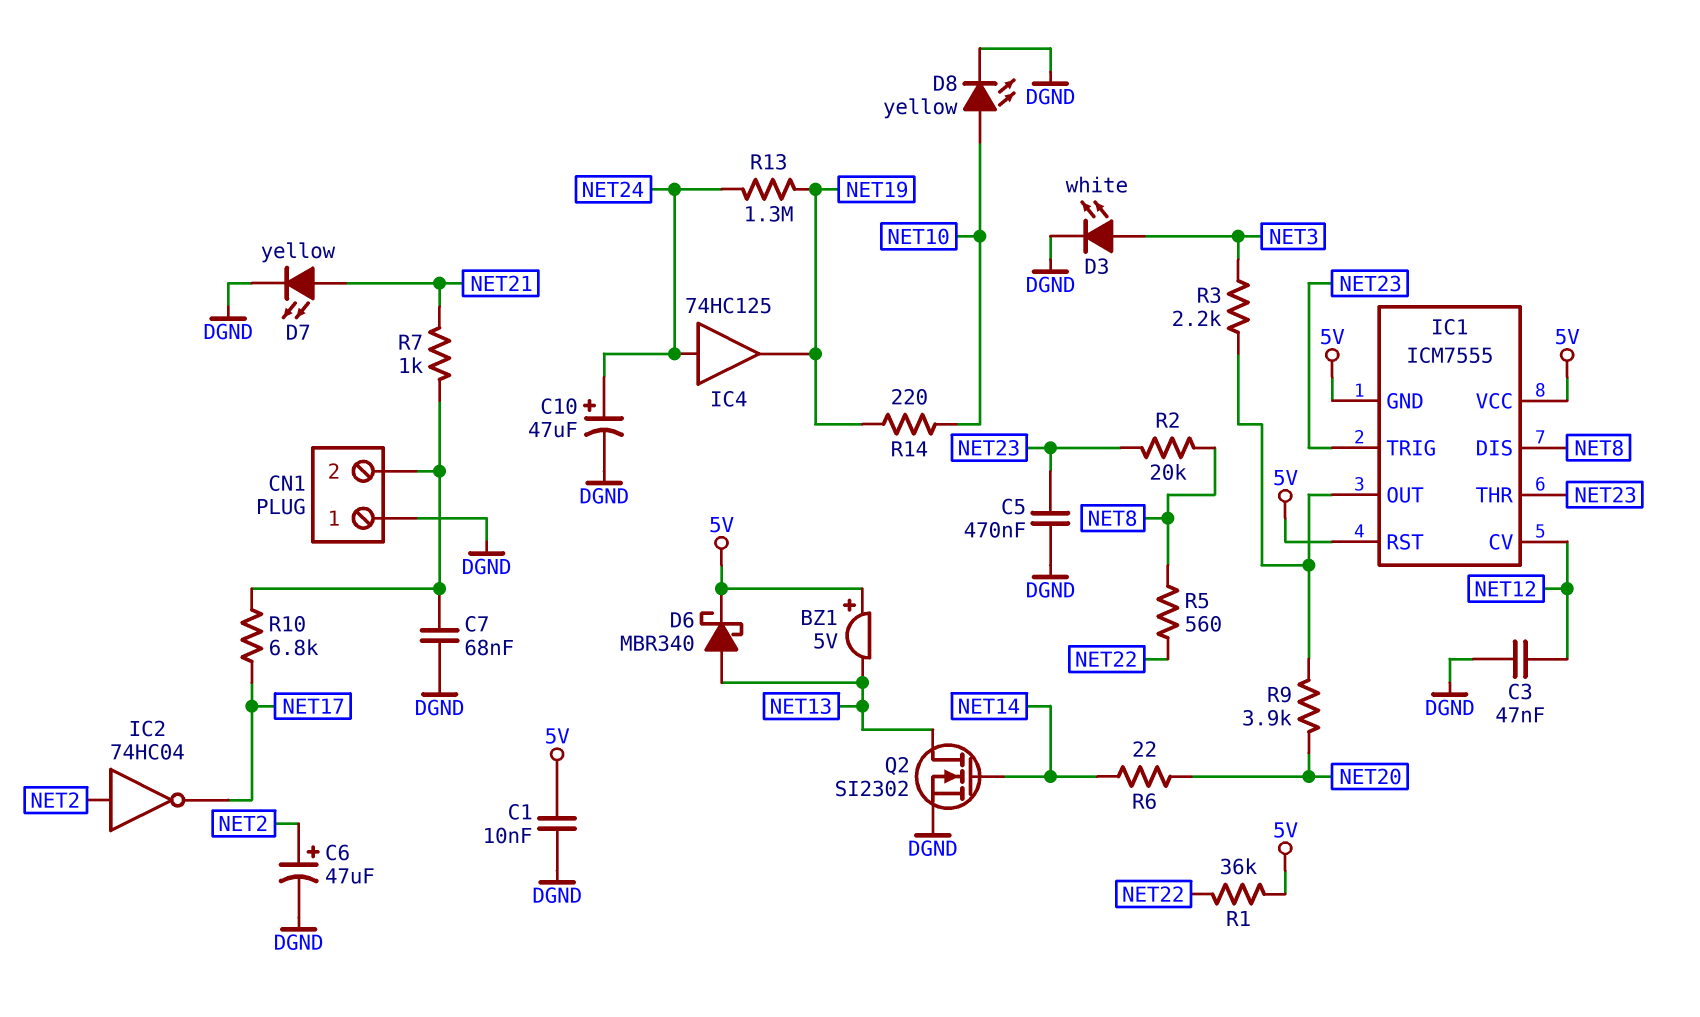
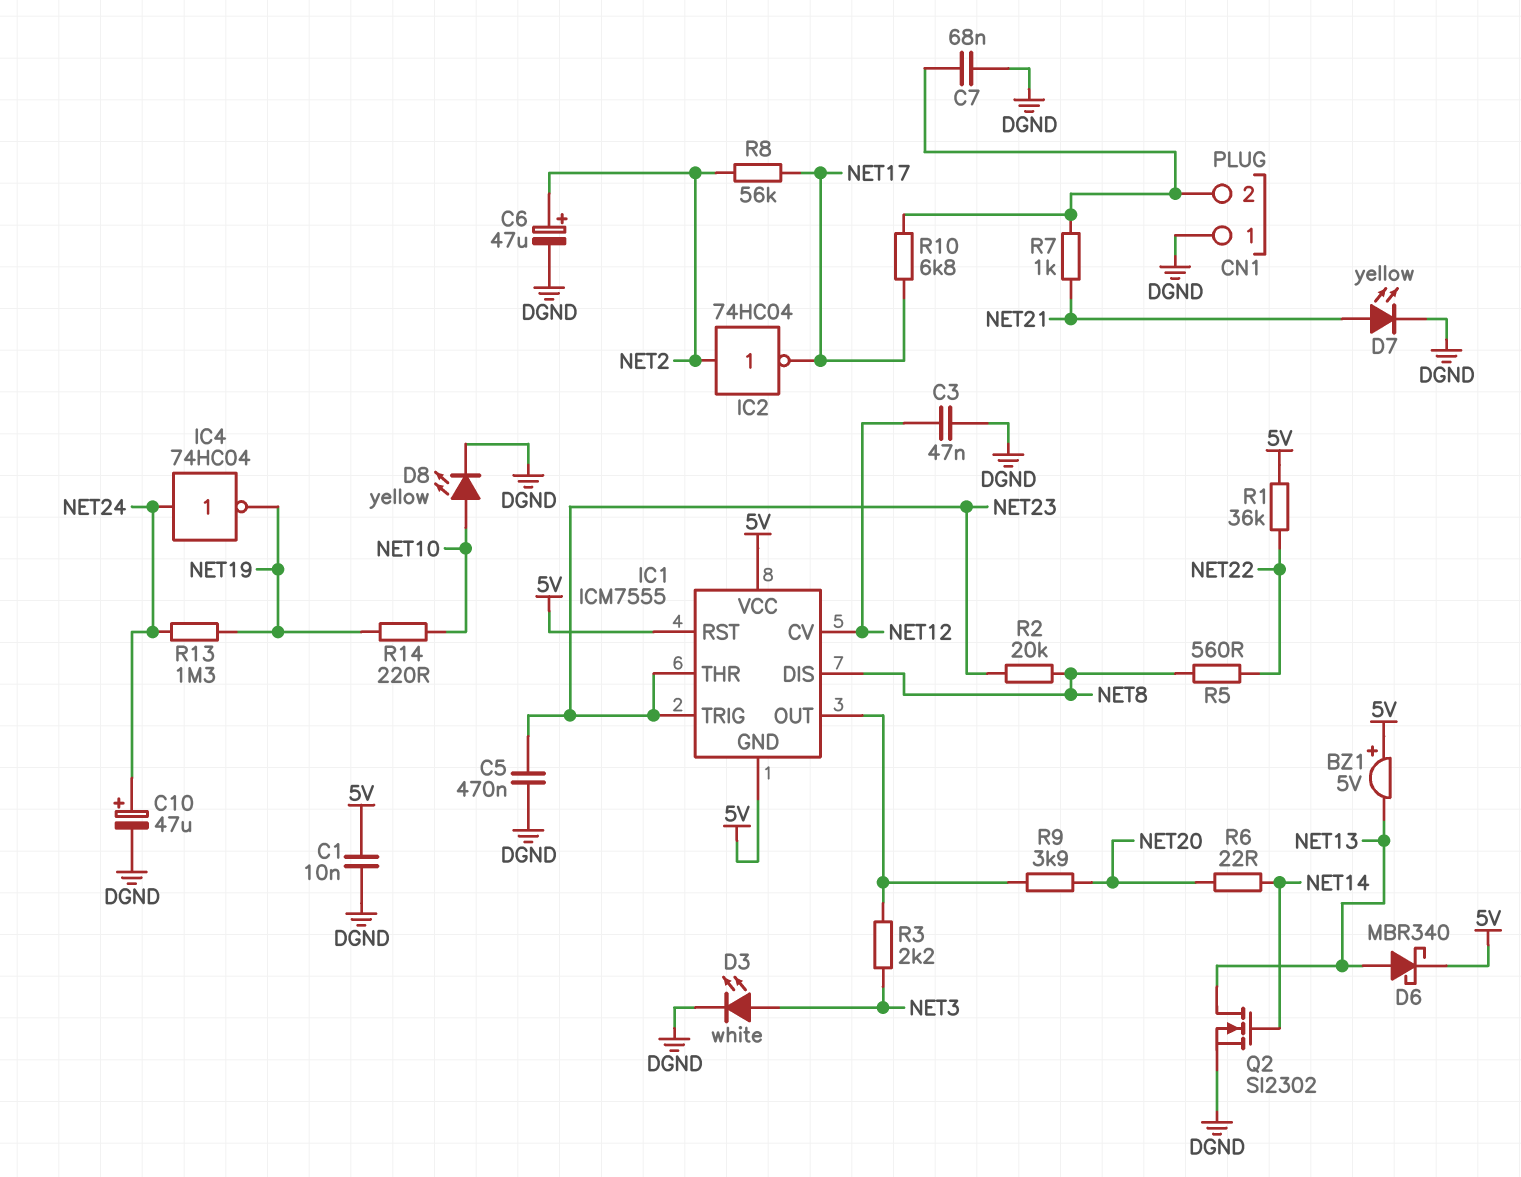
IC4: buffer 74HC125 (in NET24, out NET19) -> NOT 74HC04 (in NET24, out NET19)
R8: none -> 56k (NET2, NET17)

